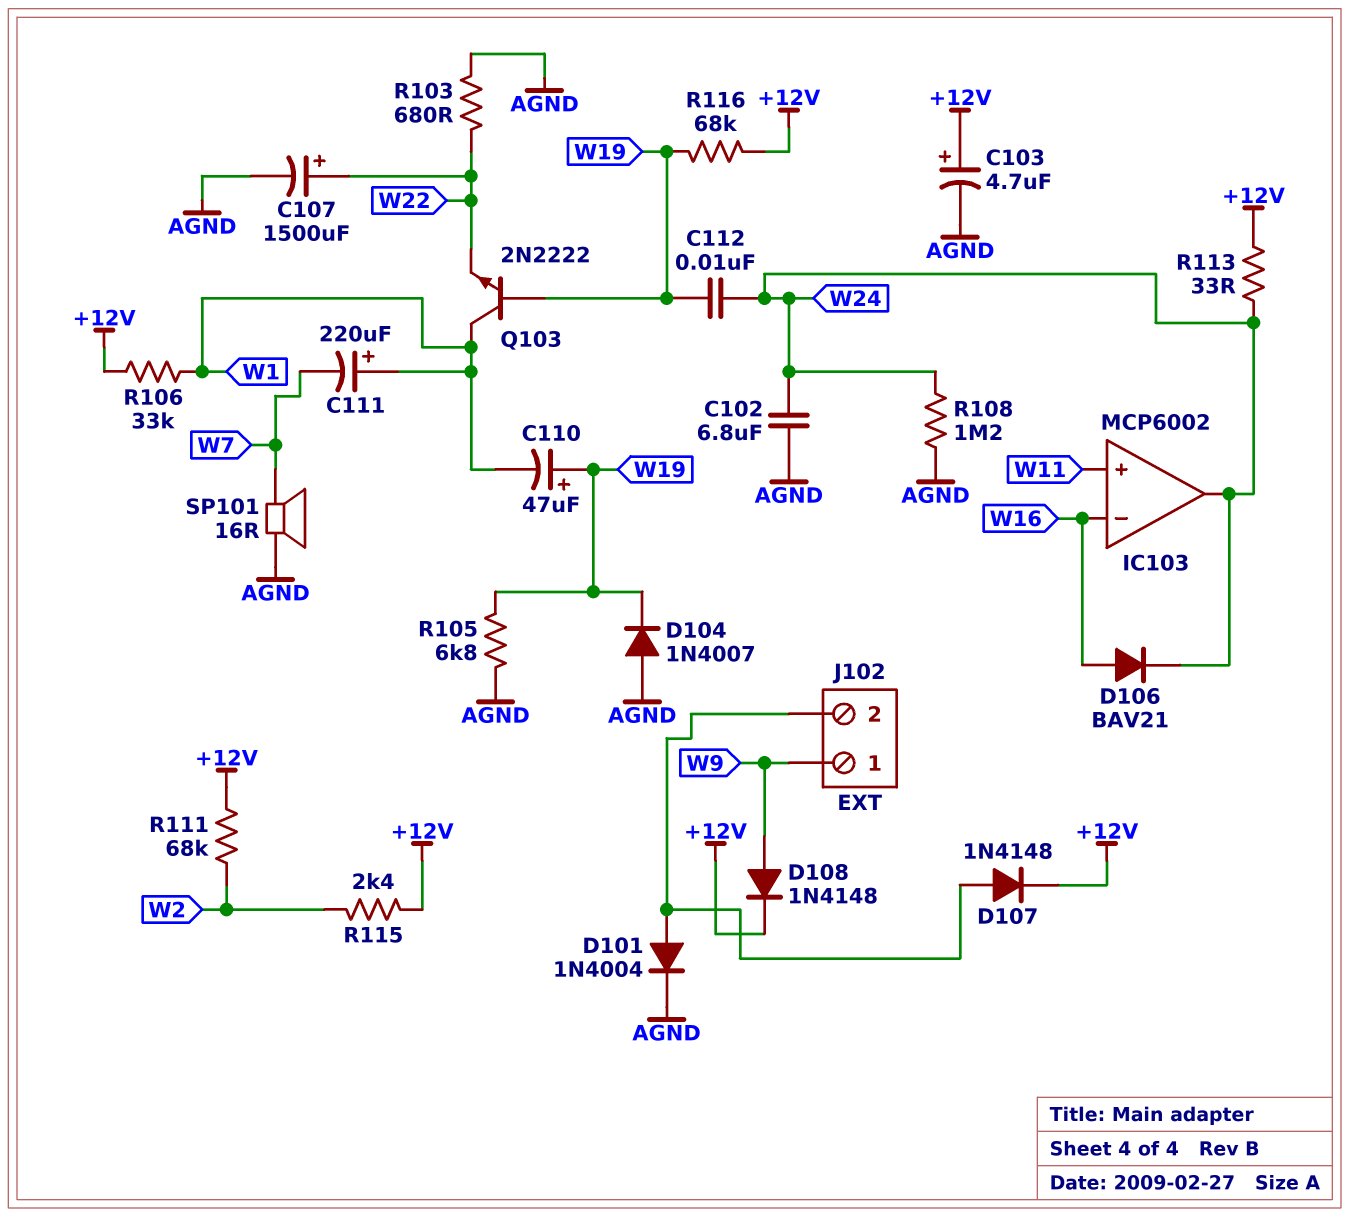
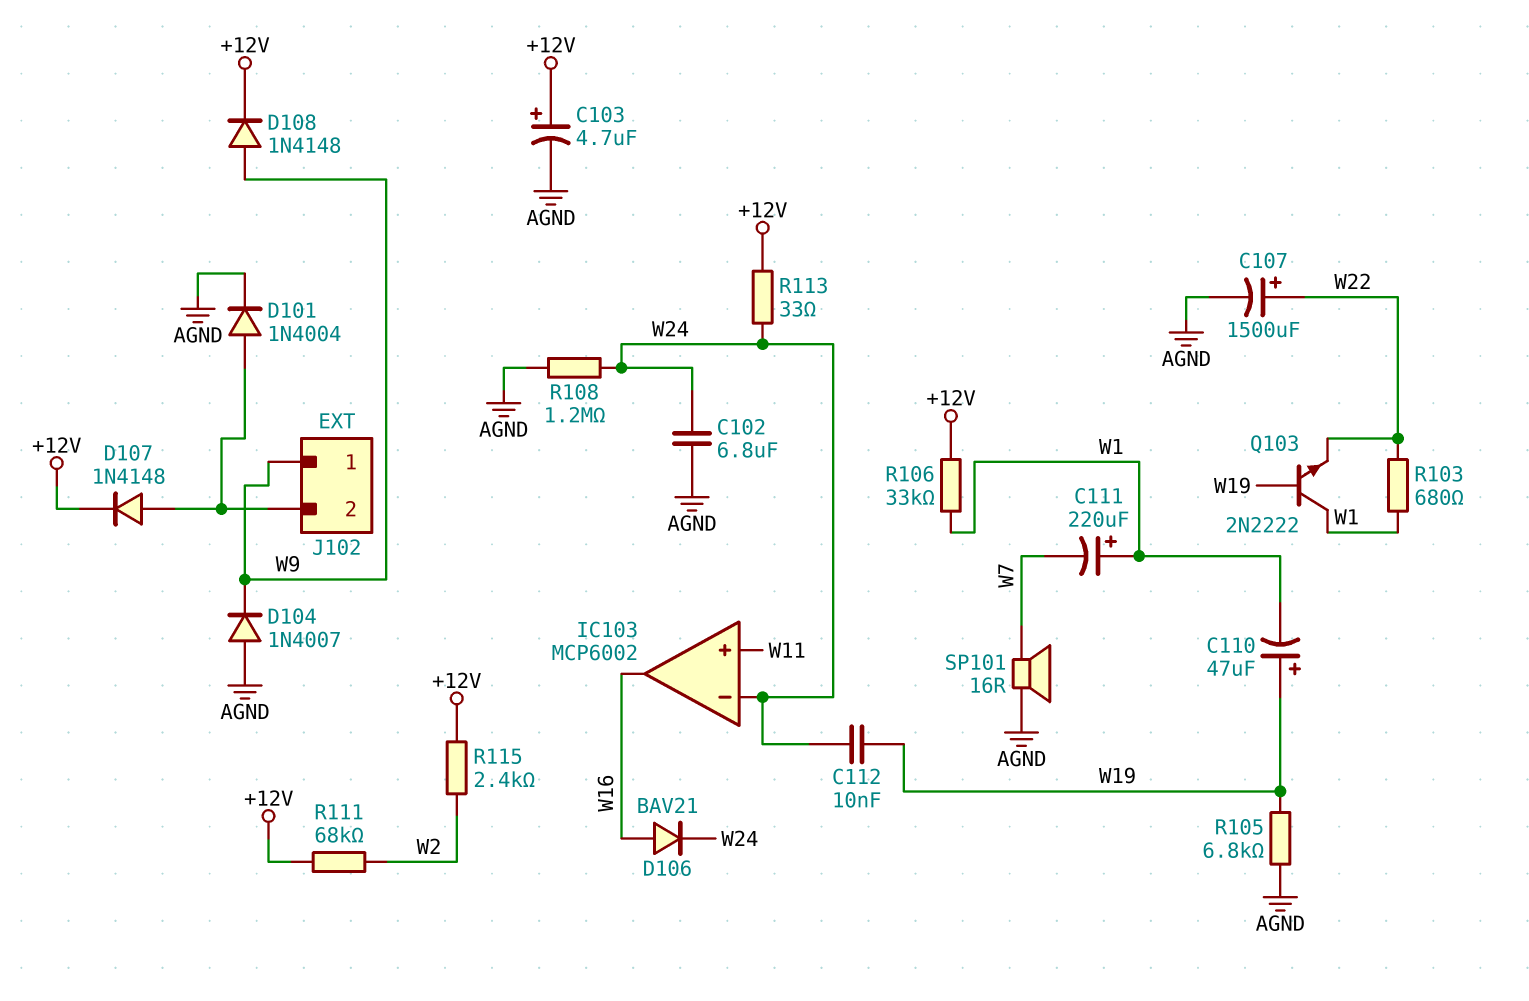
D104: diode 1N4007 (A AGND, K W19) -> diode 1N4007 (A AGND, K W9)
IC103 pin in-: W16 -> W24
IC103 pin out: W24 -> W16
R103: 680 (AGND, W22) -> 680 (W1, W22)
R116: 68k (+12V, W19) -> none

